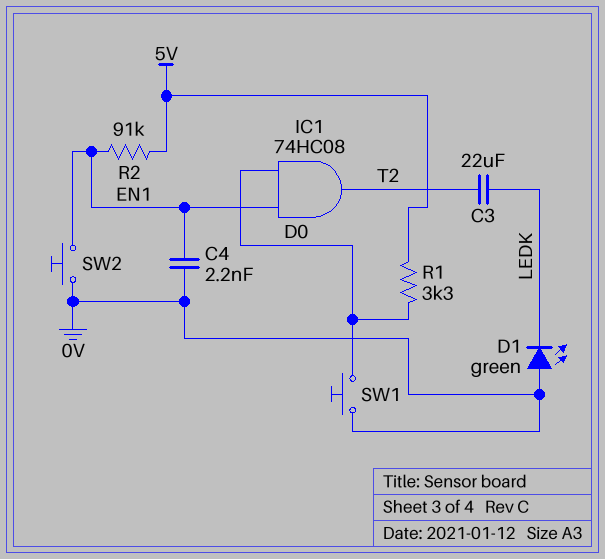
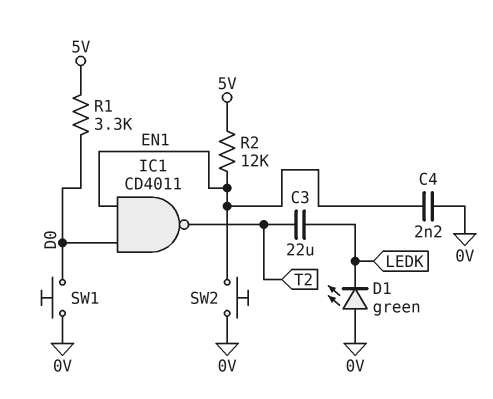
IC1: AND 74HC08 (in D0, in EN1, out T2) -> NAND CD4011 (in D0, in EN1, out T2)
R2: 91k (5V, EN1) -> 12k (5V, EN1)

